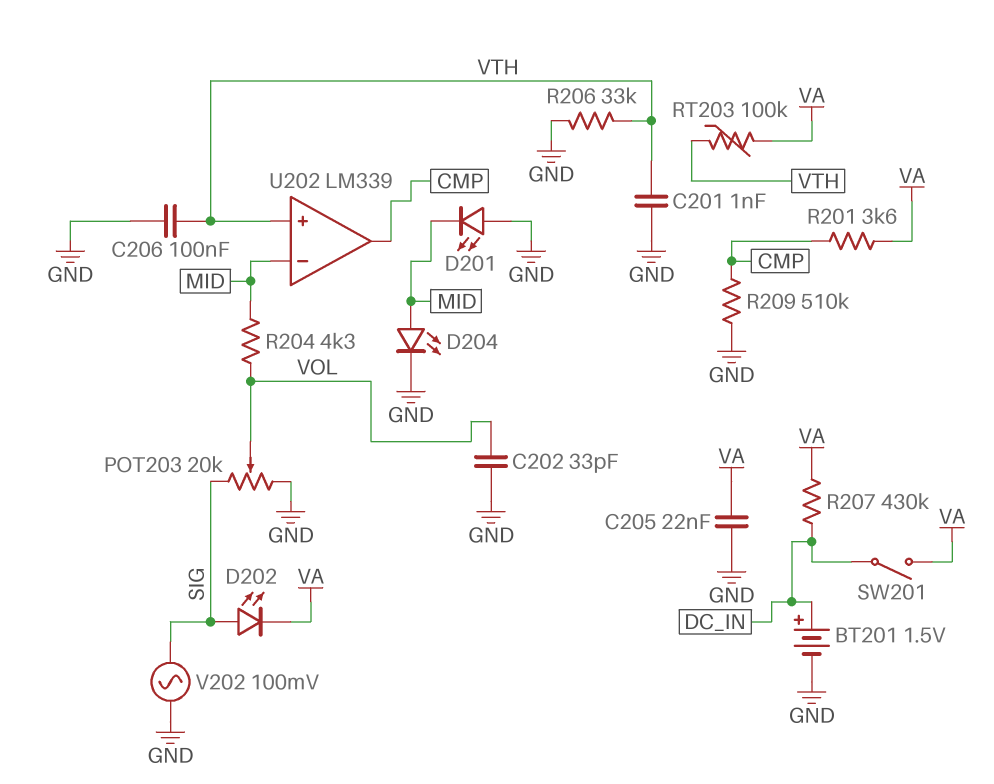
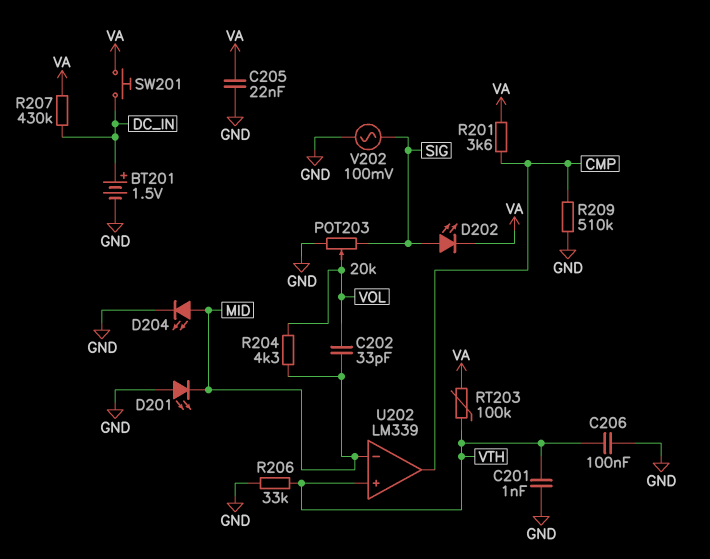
C202: 33pF (GND, VOL) -> 33pF (MID, VOL)
SW201: switch (DC_IN, VA) -> button (DC_IN, VA)

